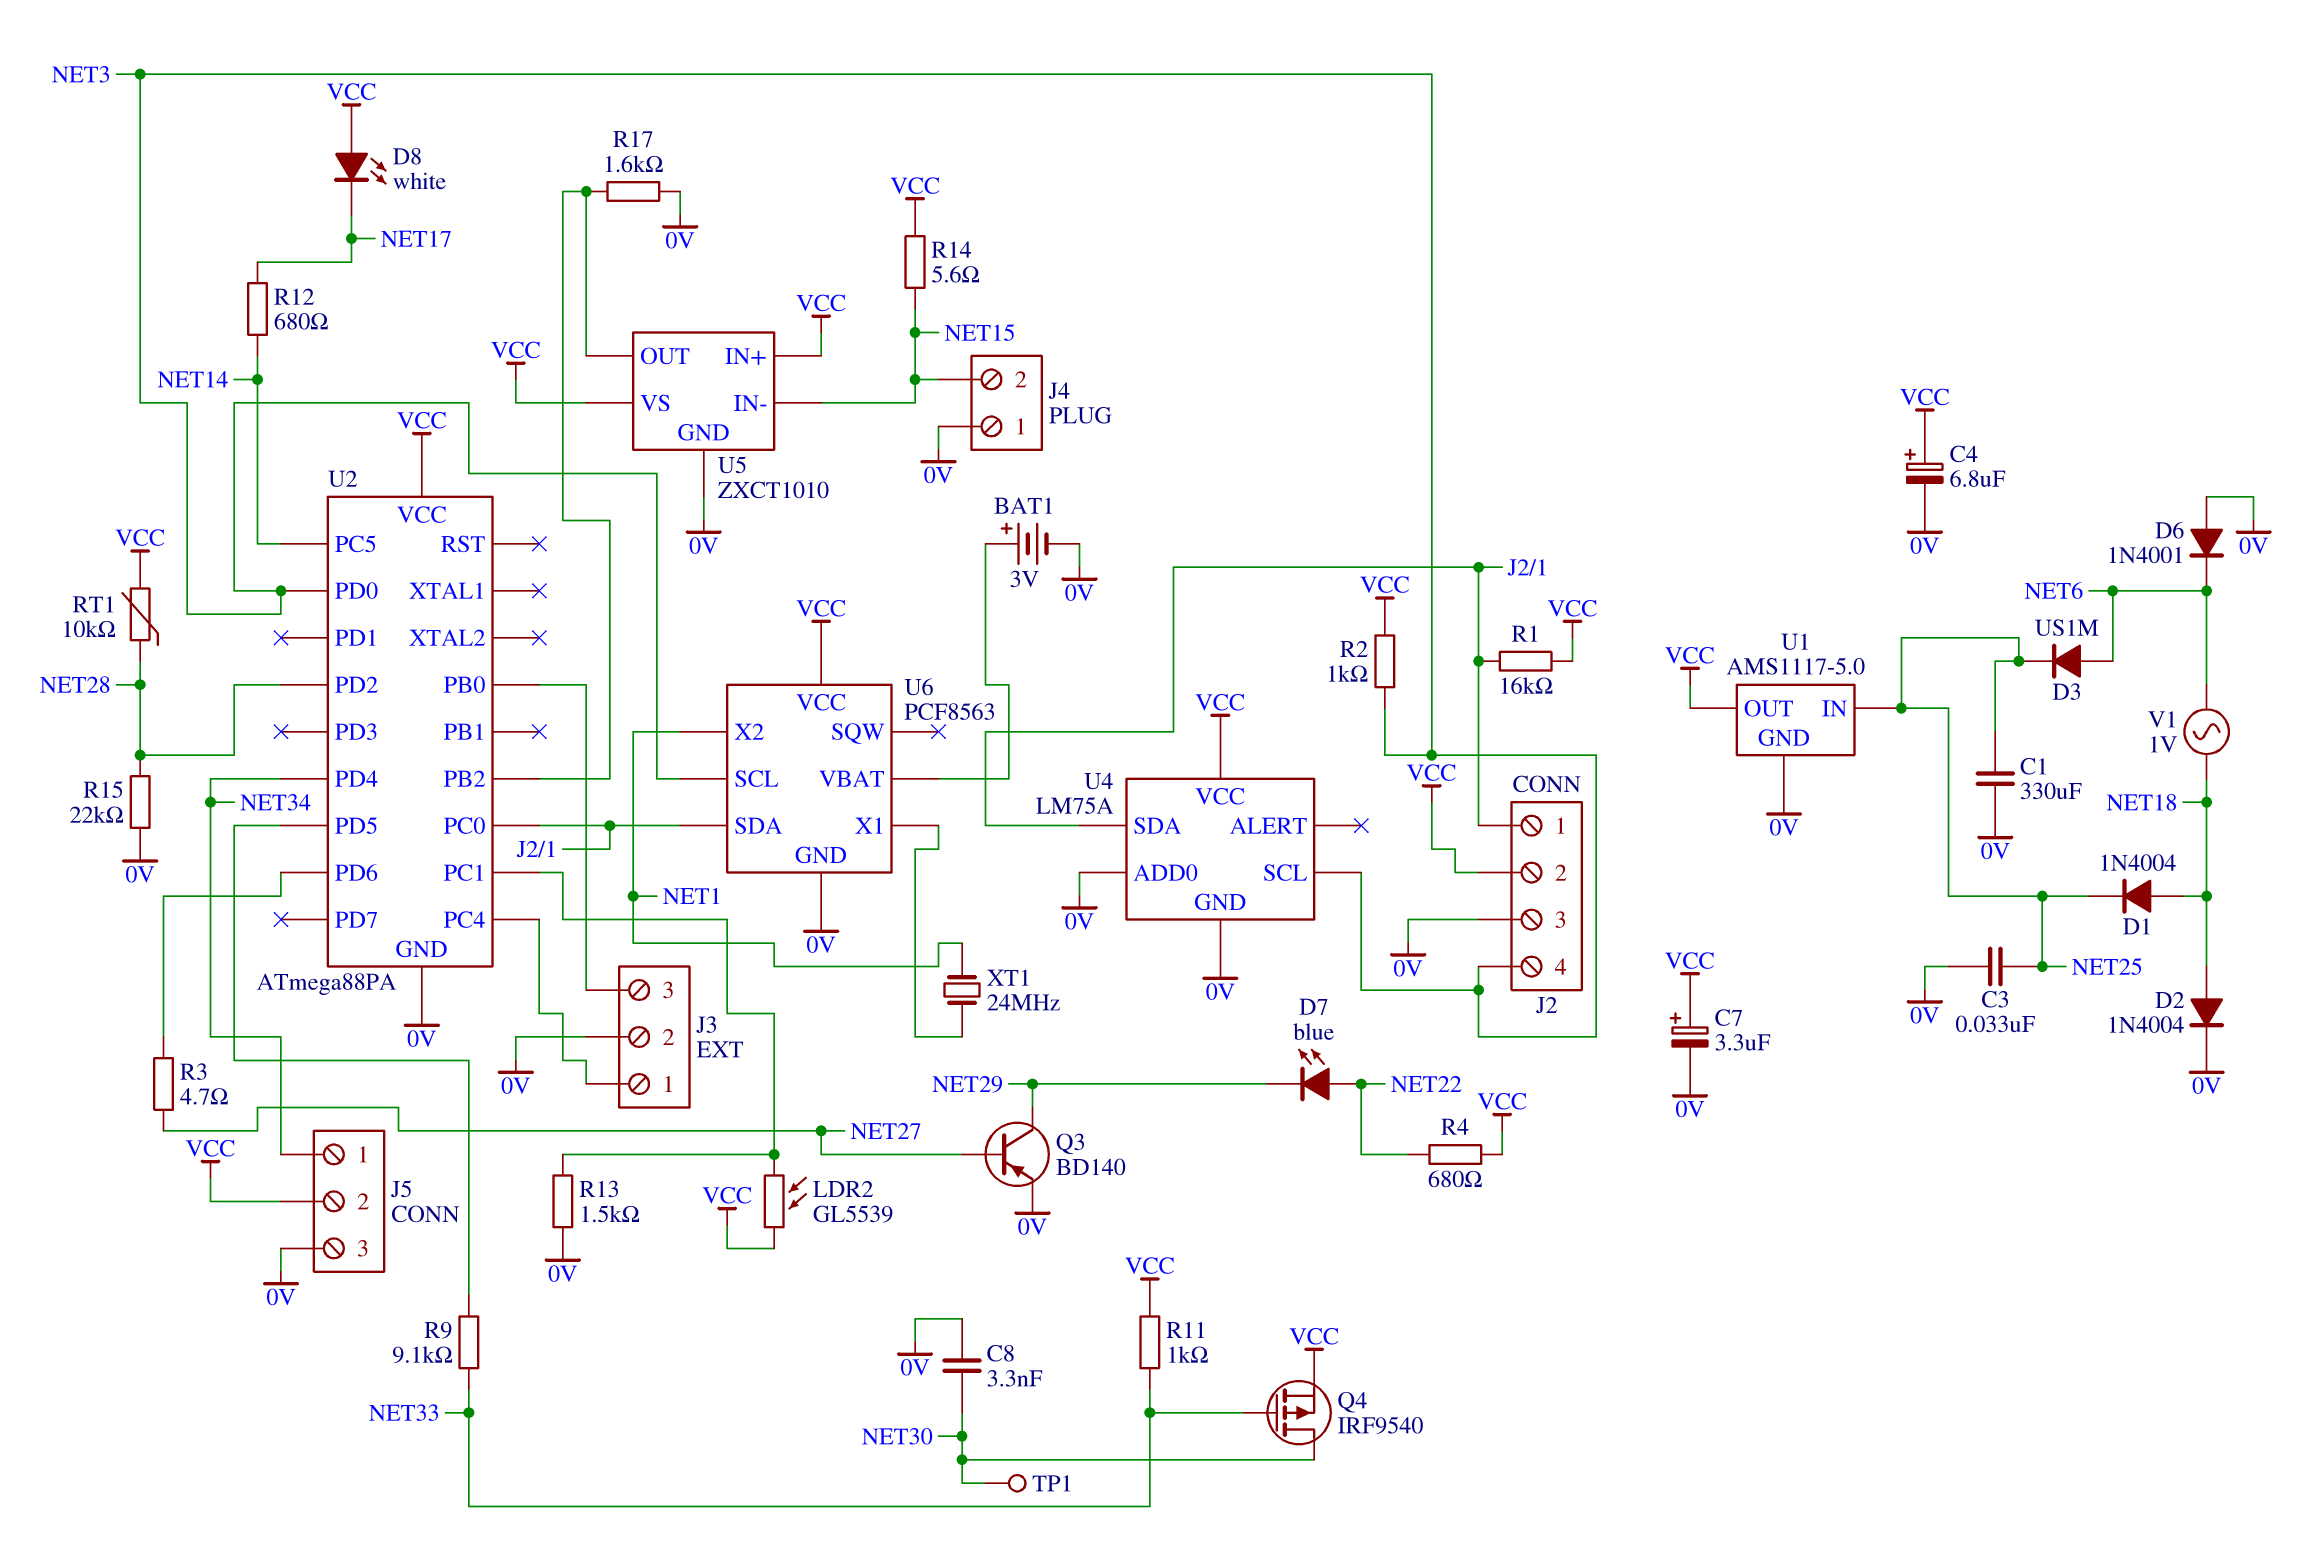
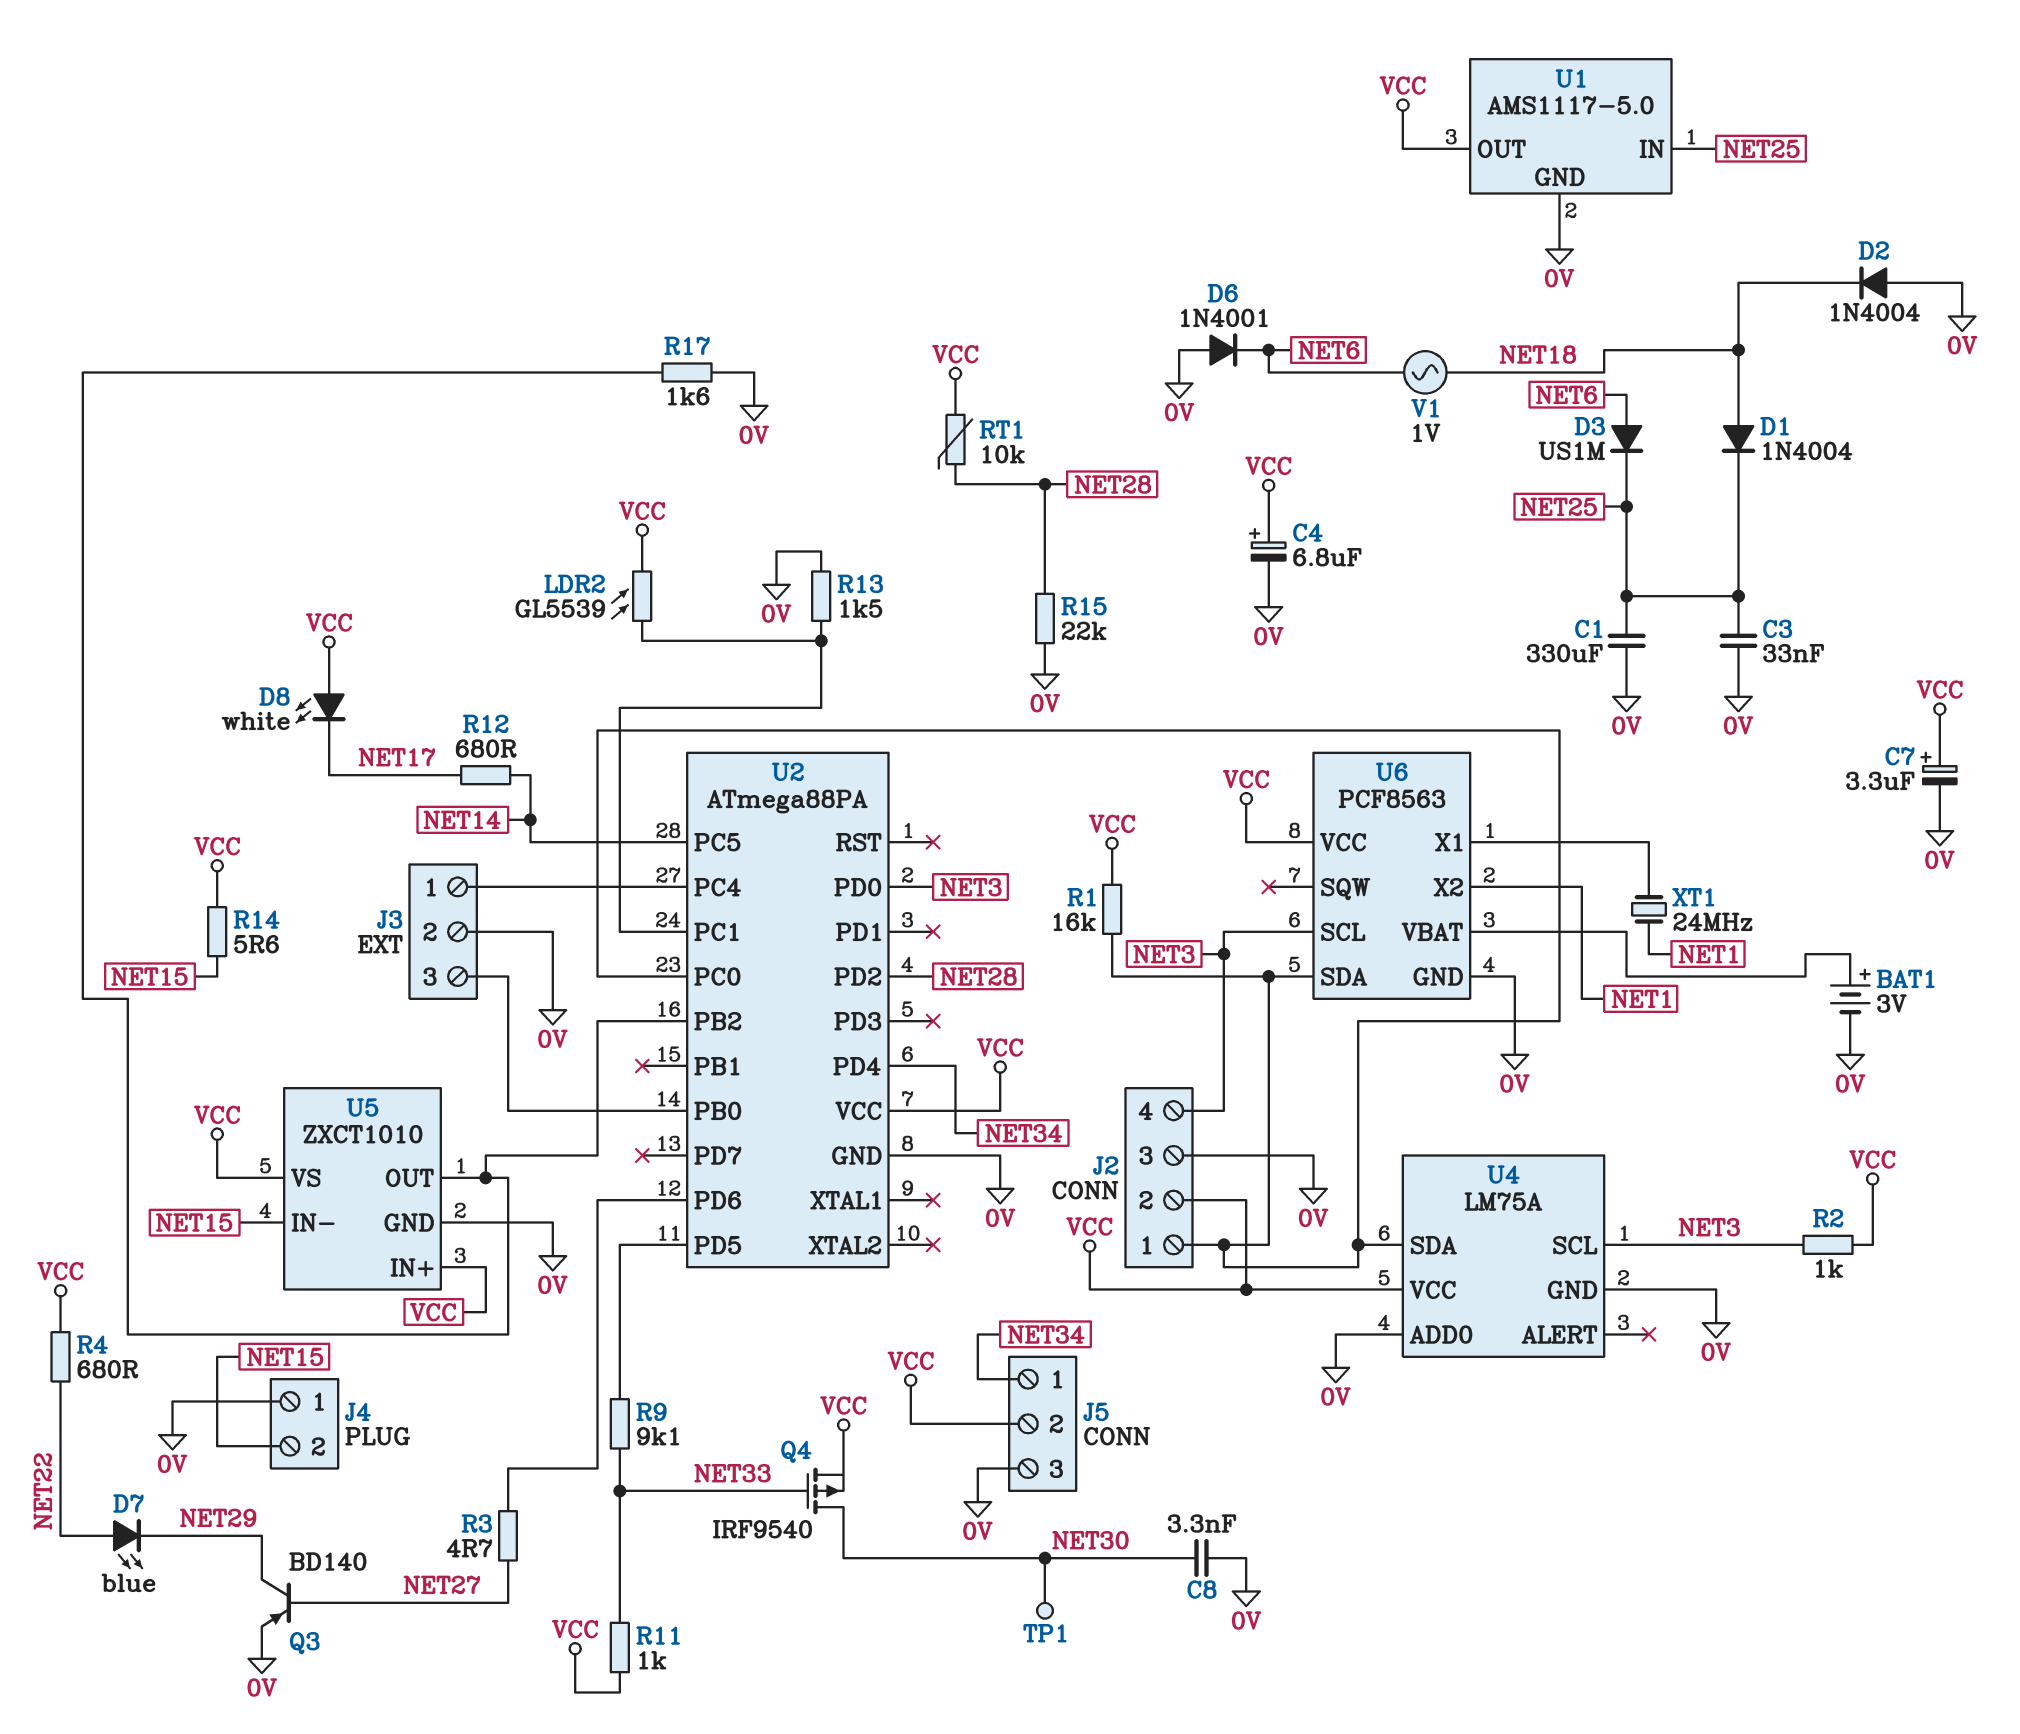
D2: diode 1N4004 (A NET18, K 0V) -> diode 1N4004 (A 0V, K NET18)

